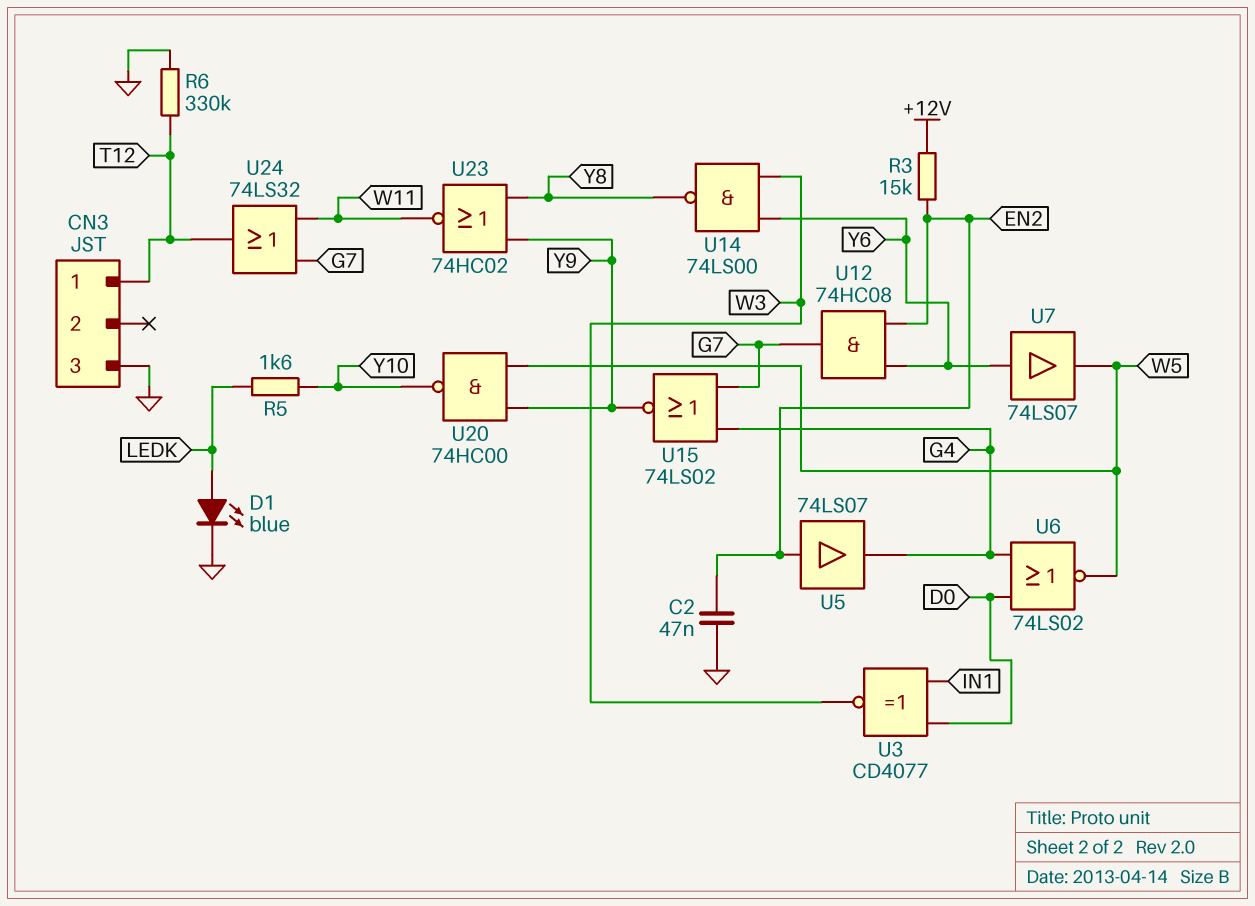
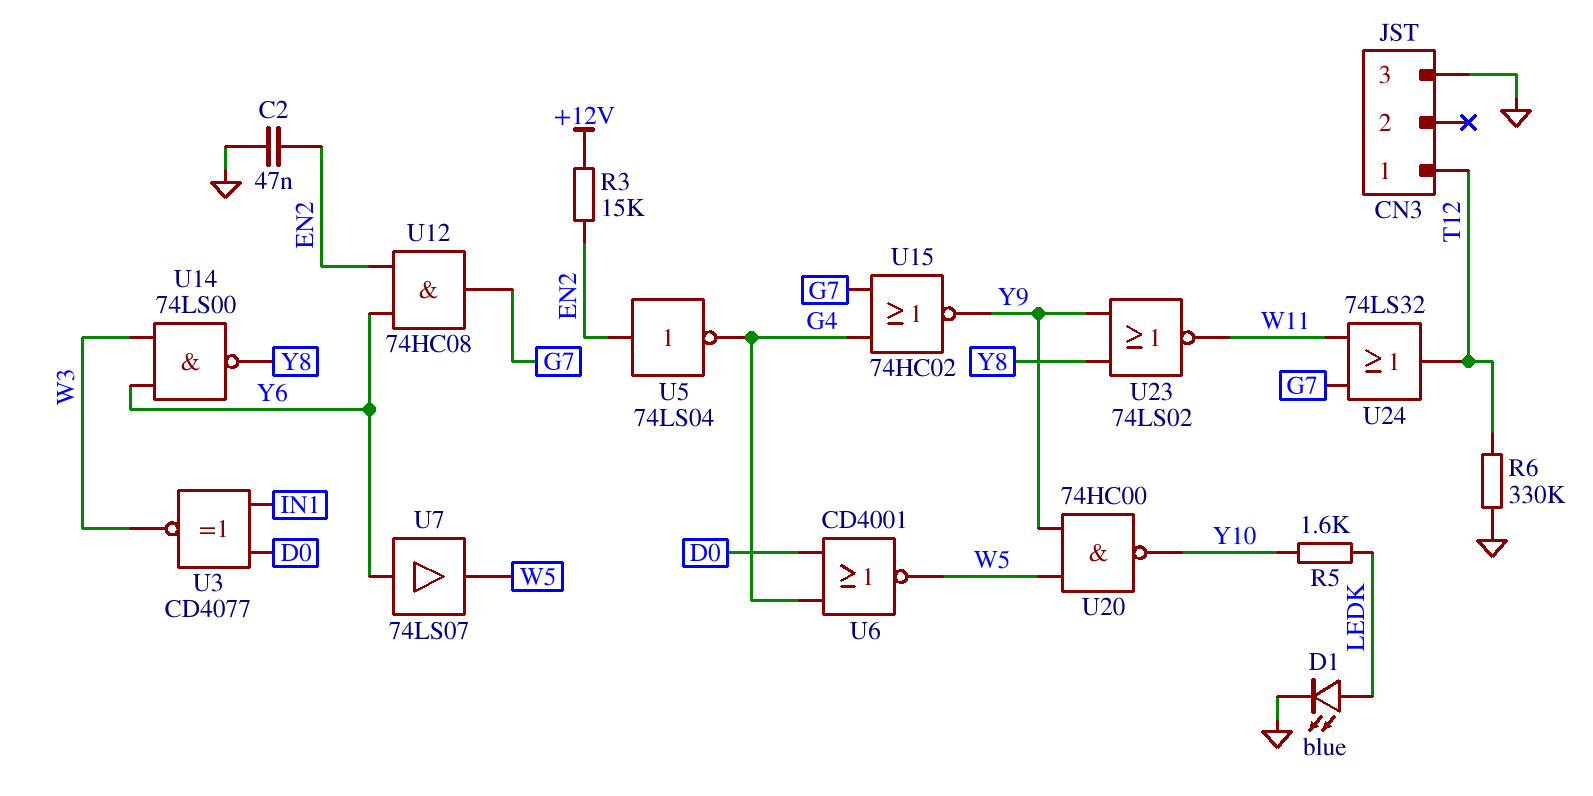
U5: buffer 74LS07 (in EN2, out G4) -> NOT 74LS04 (in EN2, out G4)
U6: NOR 74LS02 (in D0, in G4, out W5) -> NOR CD4001 (in D0, in G4, out W5)
U15: NOR 74LS02 (in G4, in G7, out Y9) -> NOR 74HC02 (in G4, in G7, out Y9)
U23: NOR 74HC02 (in Y8, in Y9, out W11) -> NOR 74LS02 (in Y8, in Y9, out W11)

